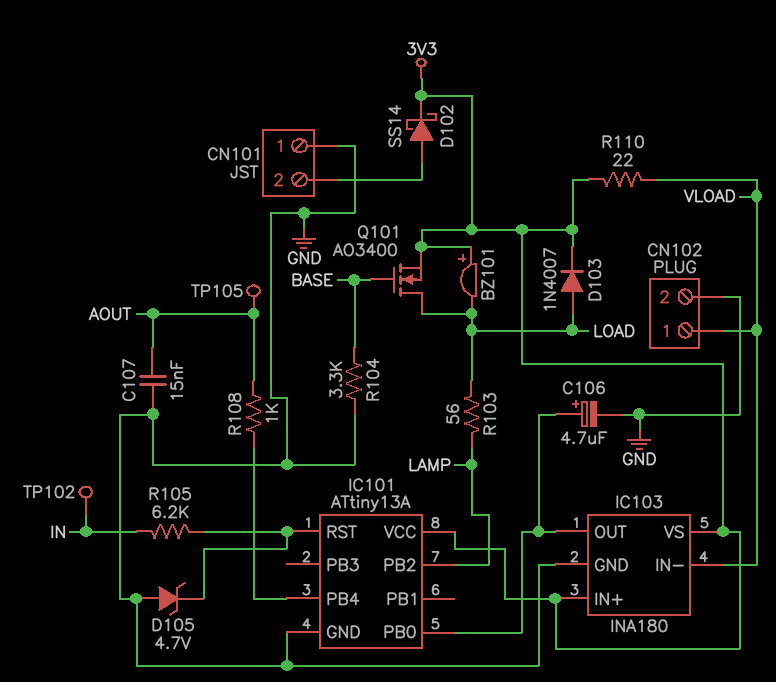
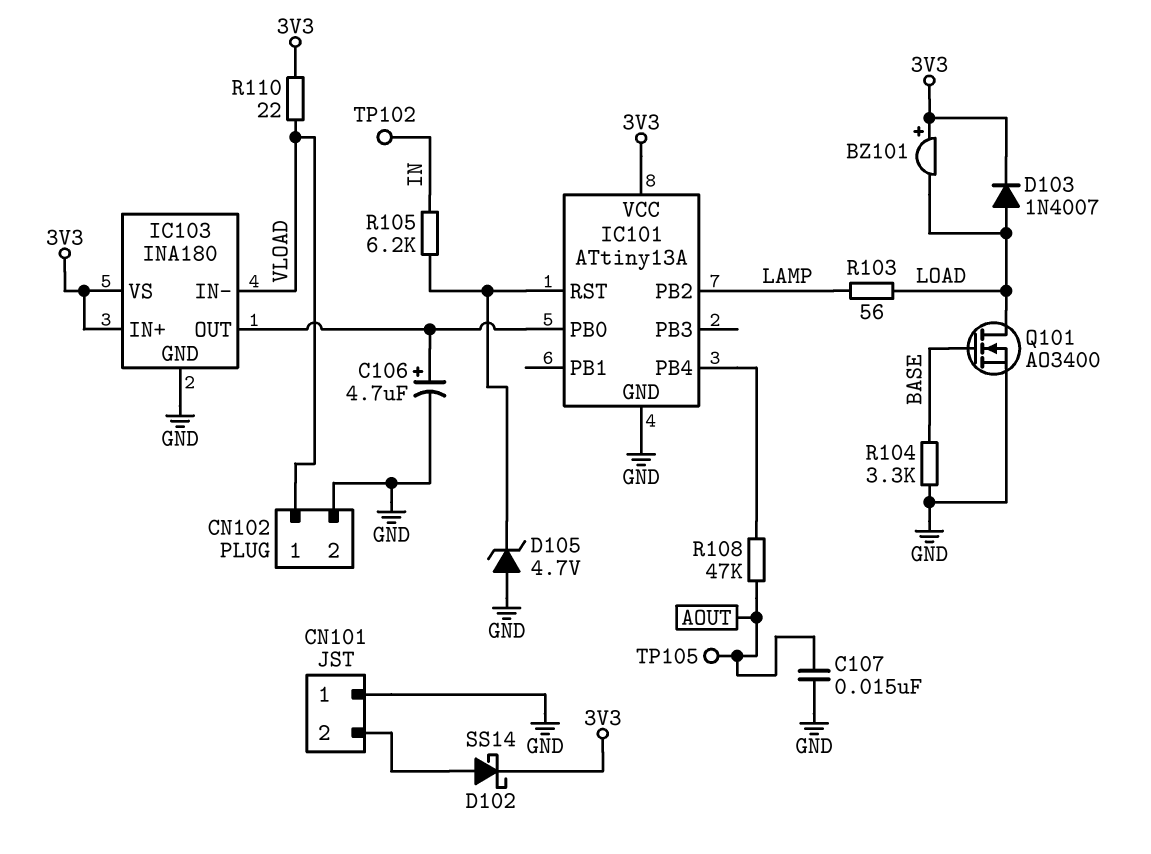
Q101: NMOS AO3400 (G BASE, D LOAD, S 3V3) -> NMOS AO3400 (G BASE, D LOAD, S GND)
R108: 1k (AOUT, IC101/PB4) -> 47k (AOUT, IC101/PB4)

